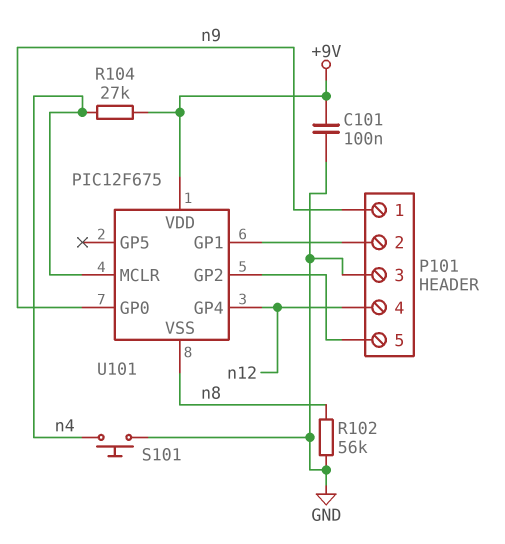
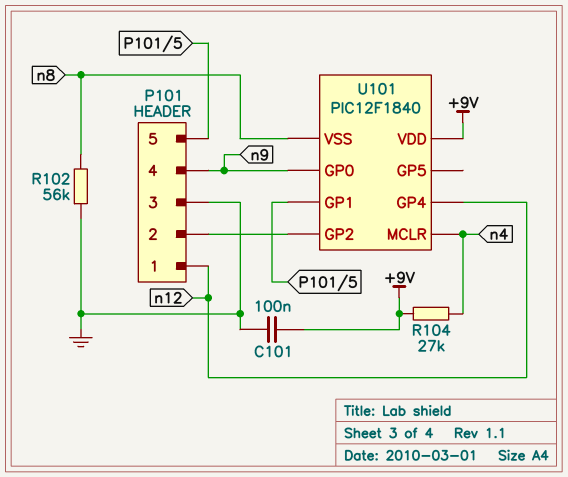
P101 pin 1: n9 -> n12
P101 pin 4: n12 -> n9
S101: button (GND, n4) -> none
U101: PIC12F675 -> PIC12F1840
U101 pin GP1: P101/2 -> P101/5
U101 pin GP2: P101/5 -> P101/2

